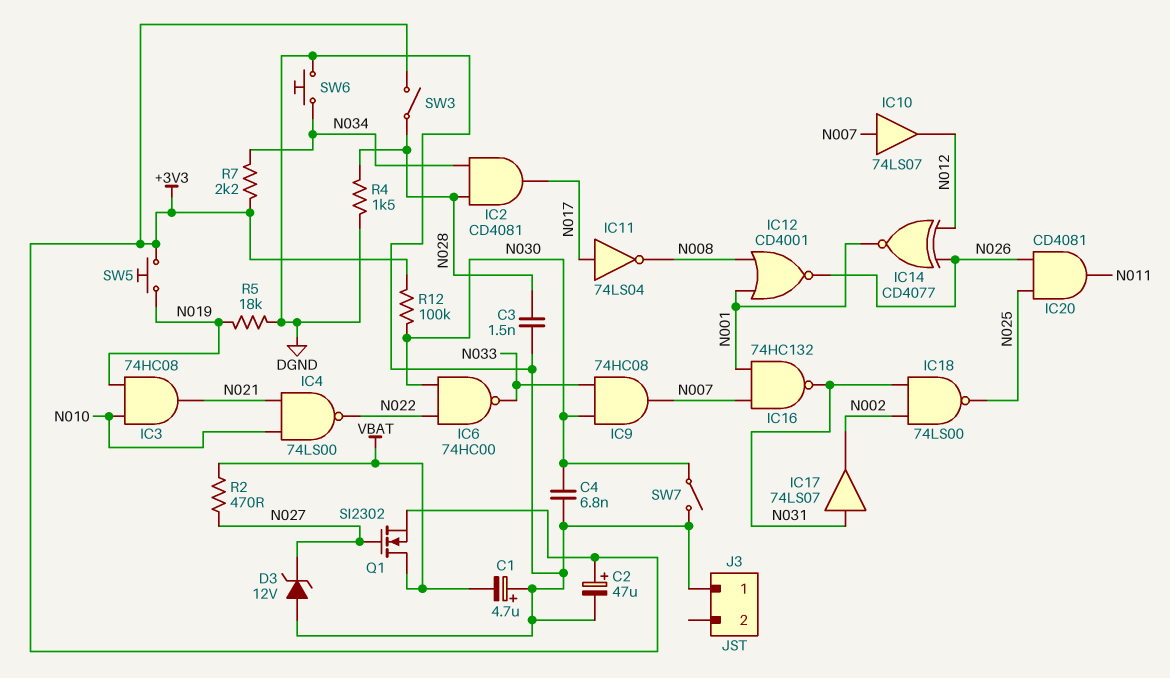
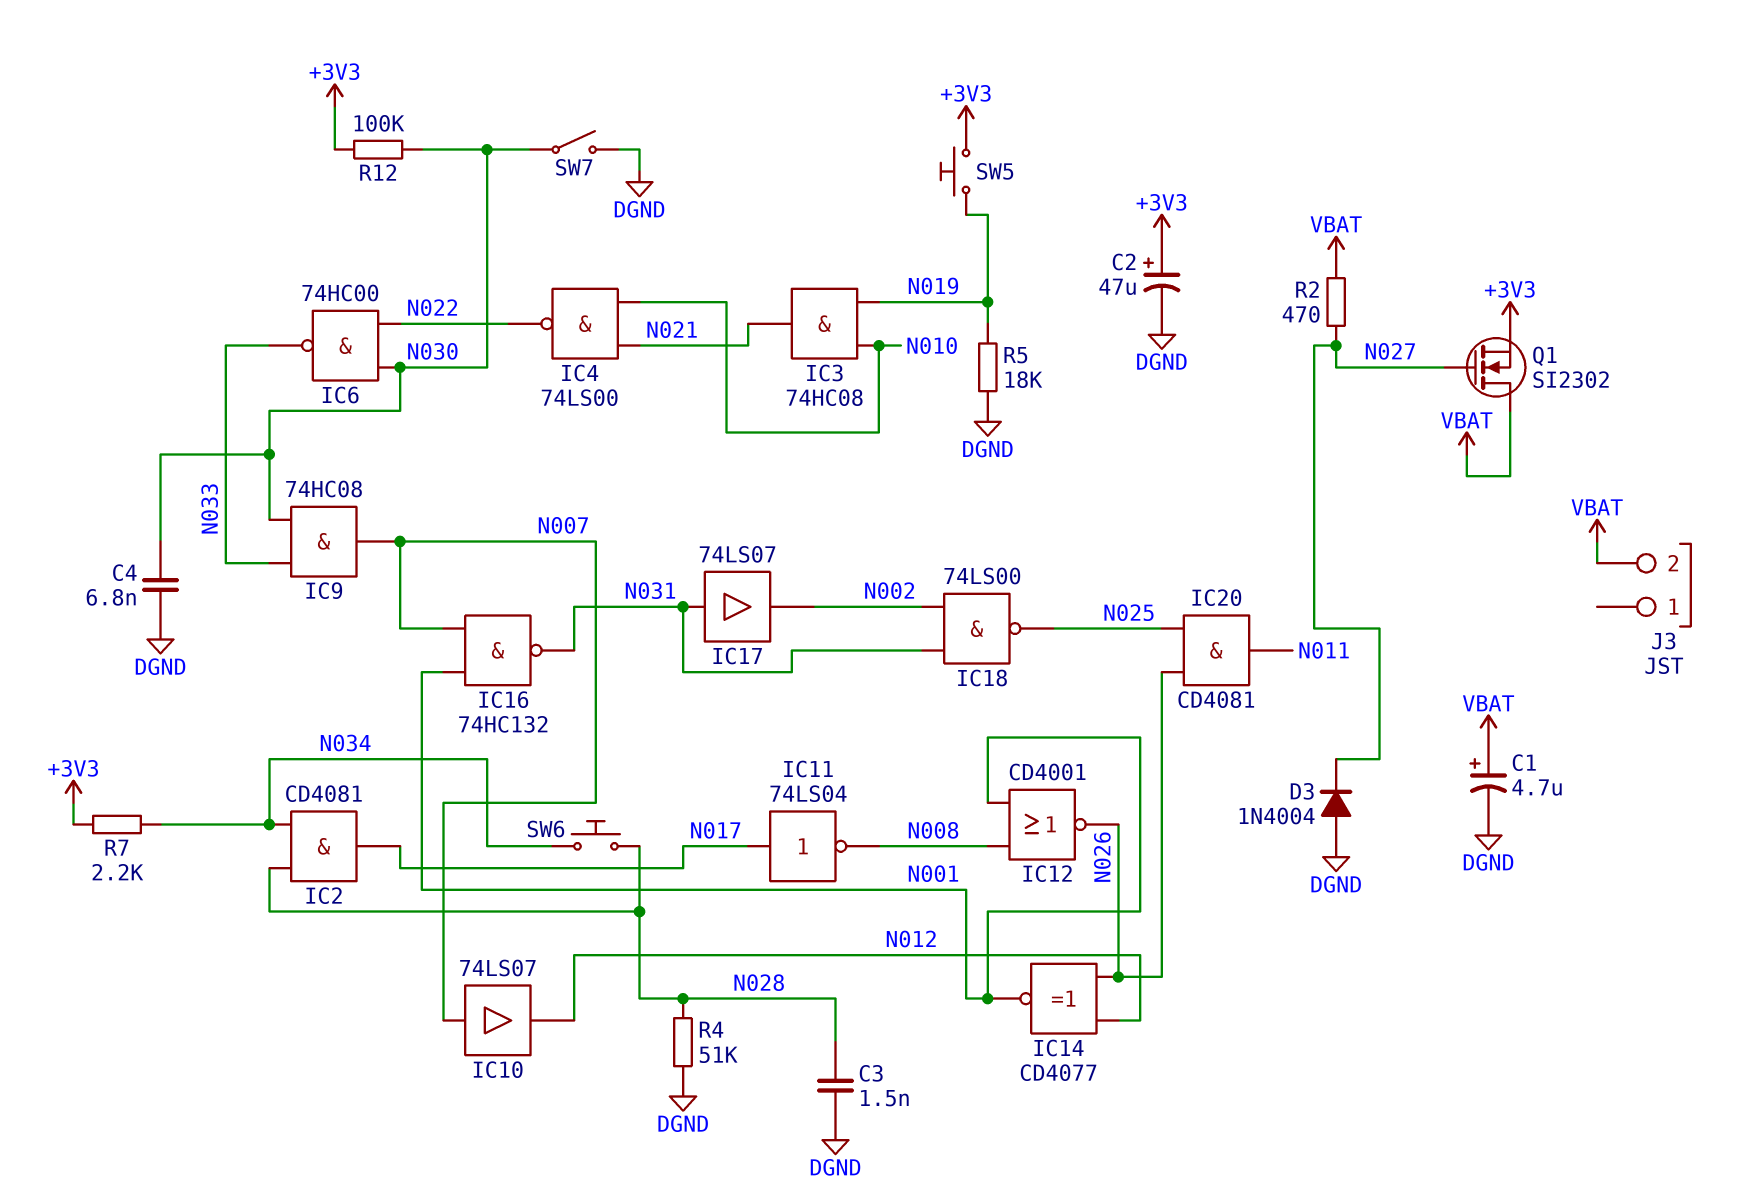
C1: 4.7uF (plus DGND, minus VBAT) -> 4.7uF (plus VBAT, minus DGND)
D3: zener 12V (A DGND, K N027) -> diode 1N4004 (A DGND, K N027)
J3 pin 1: DGND -> none
J3 pin 2: none -> VBAT
R4: 1.5k (DGND, N028) -> 51k (DGND, N028)
SW3: switch (+3V3, N028) -> none
SW6: button (DGND, N034) -> button (N028, N034)

